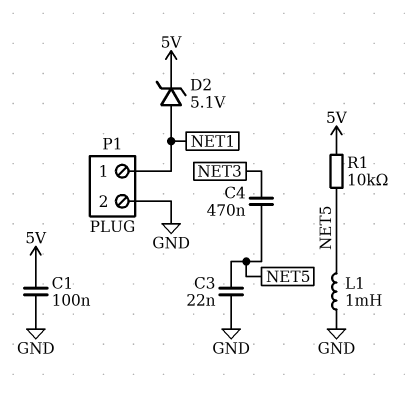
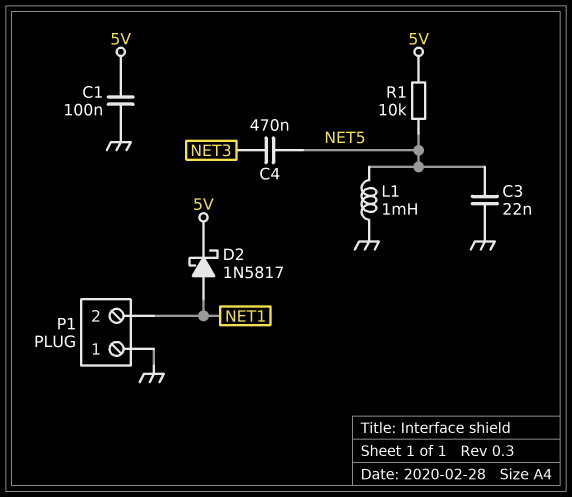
D2: zener 5.1V (A NET1, K 5V) -> schottky 1N5817 (A NET1, K 5V)
P1 pin 1: NET1 -> GND
P1 pin 2: GND -> NET1

